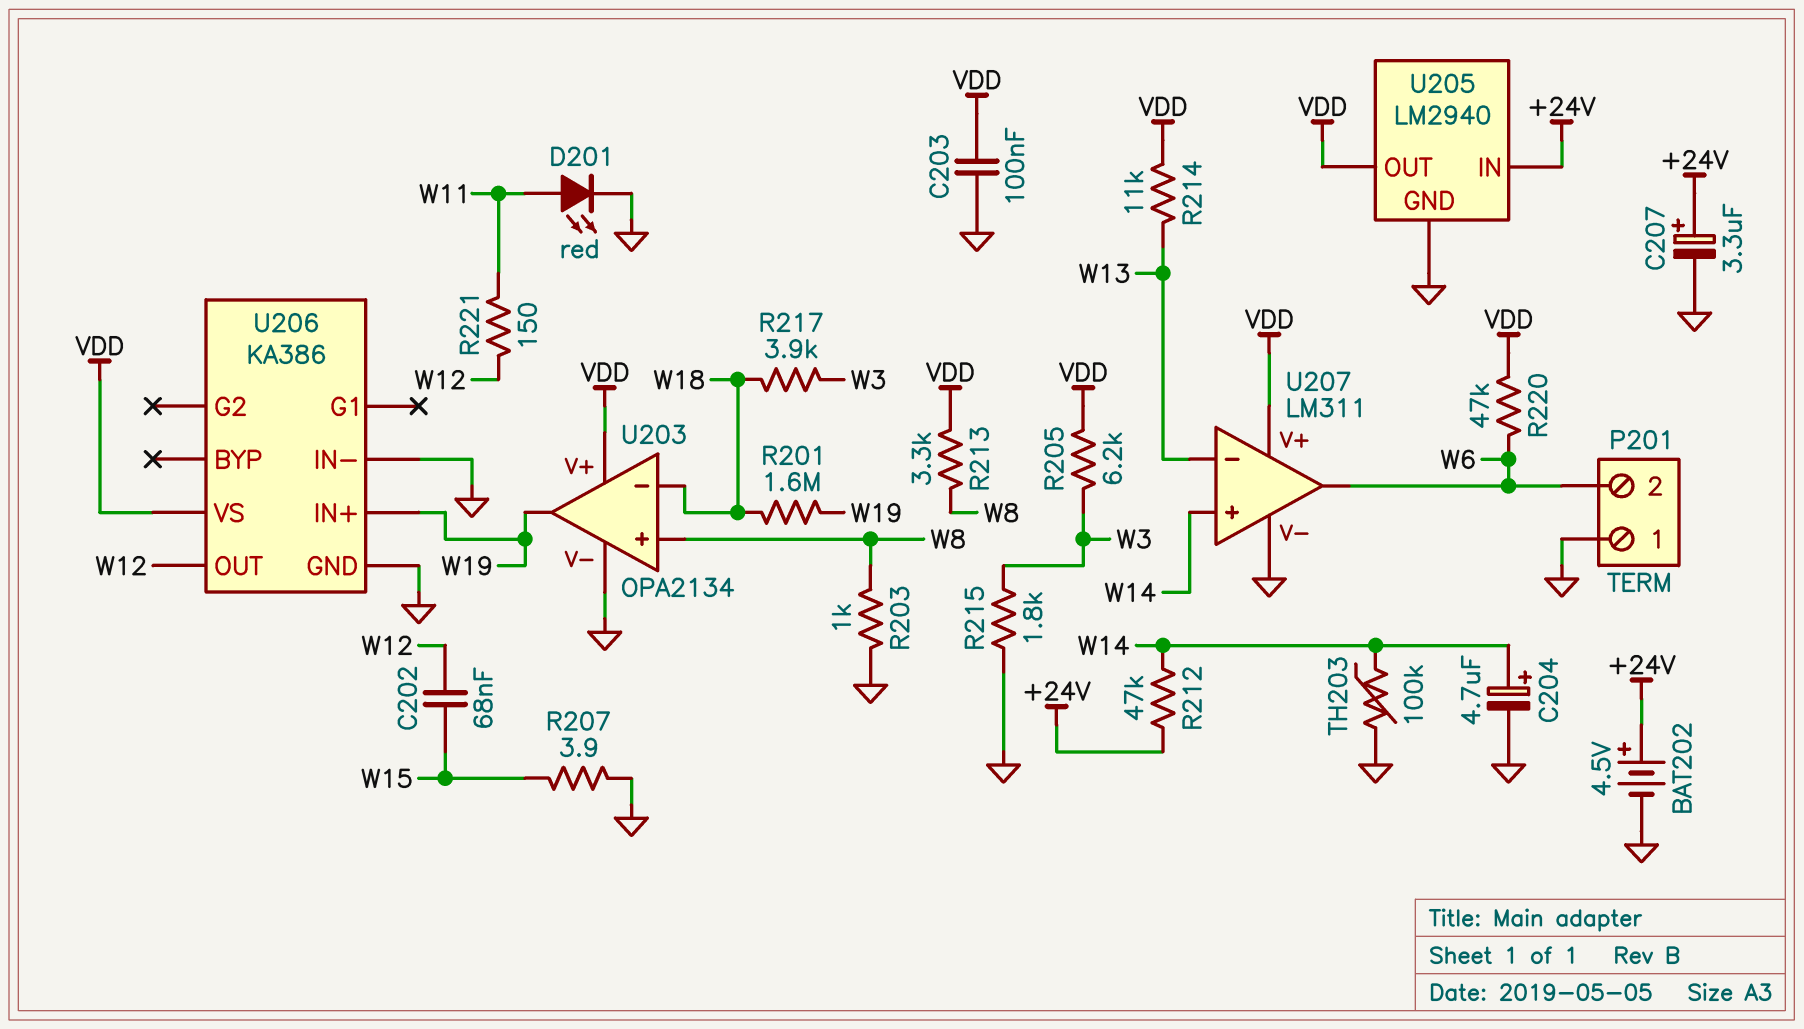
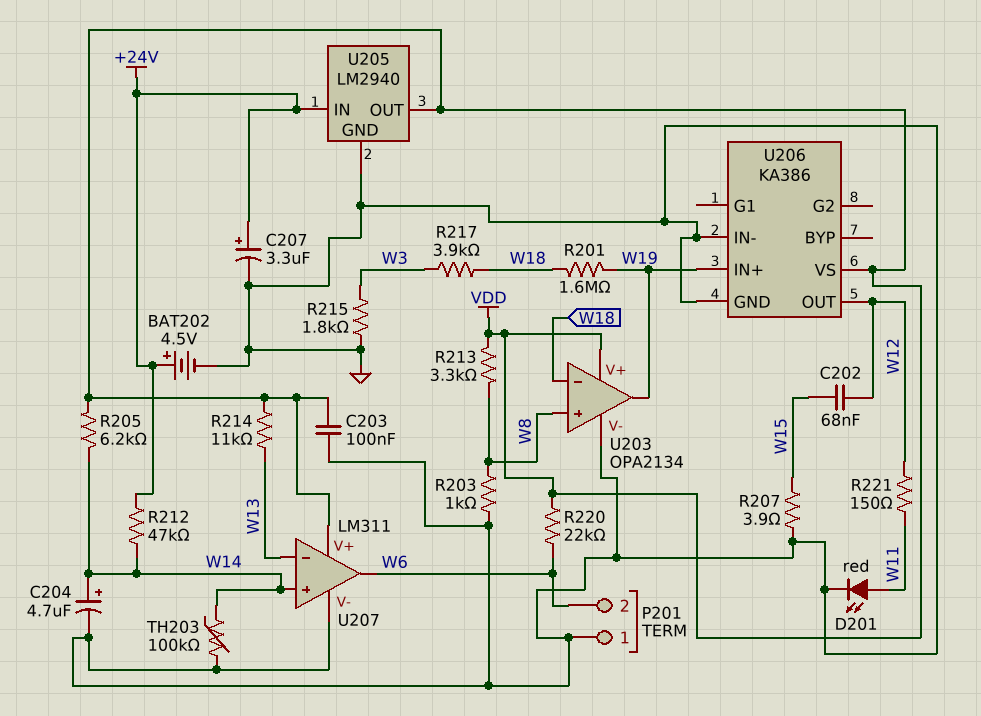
R205: 6.2k (VDD, W3) -> 6.2k (VDD, W14)
R220: 47k (VDD, W6) -> 22k (VDD, W6)

